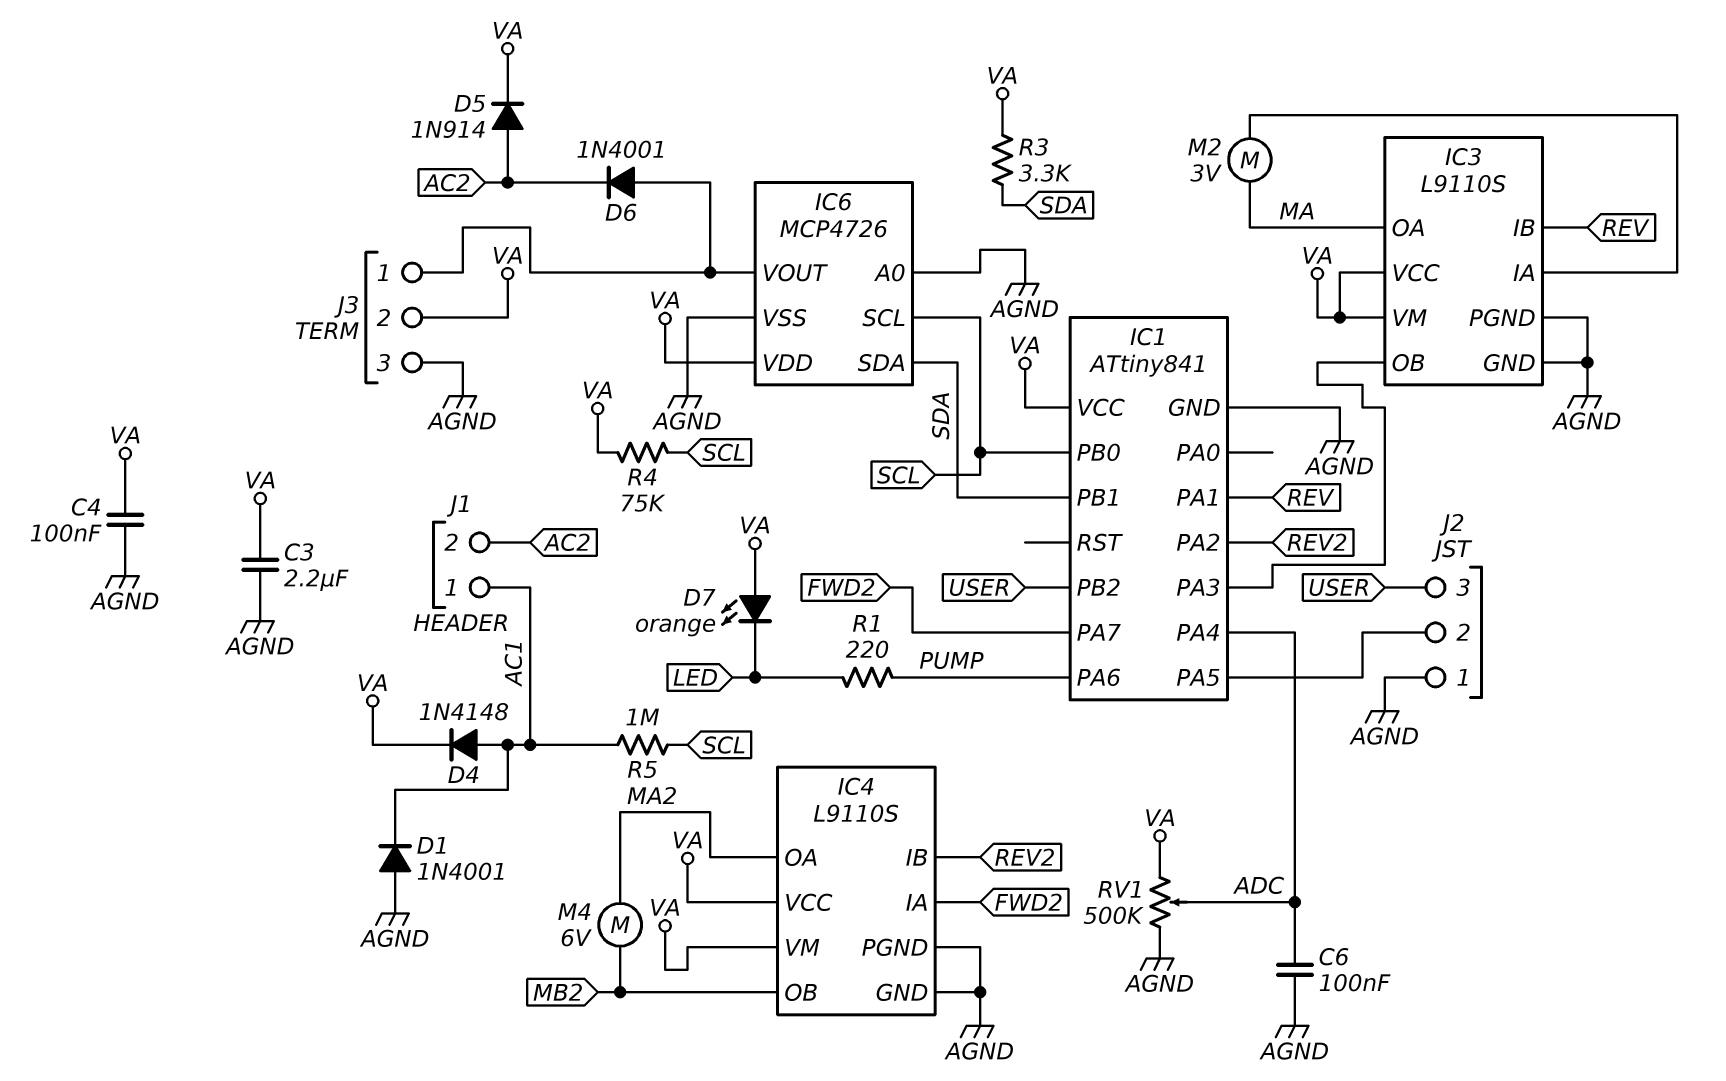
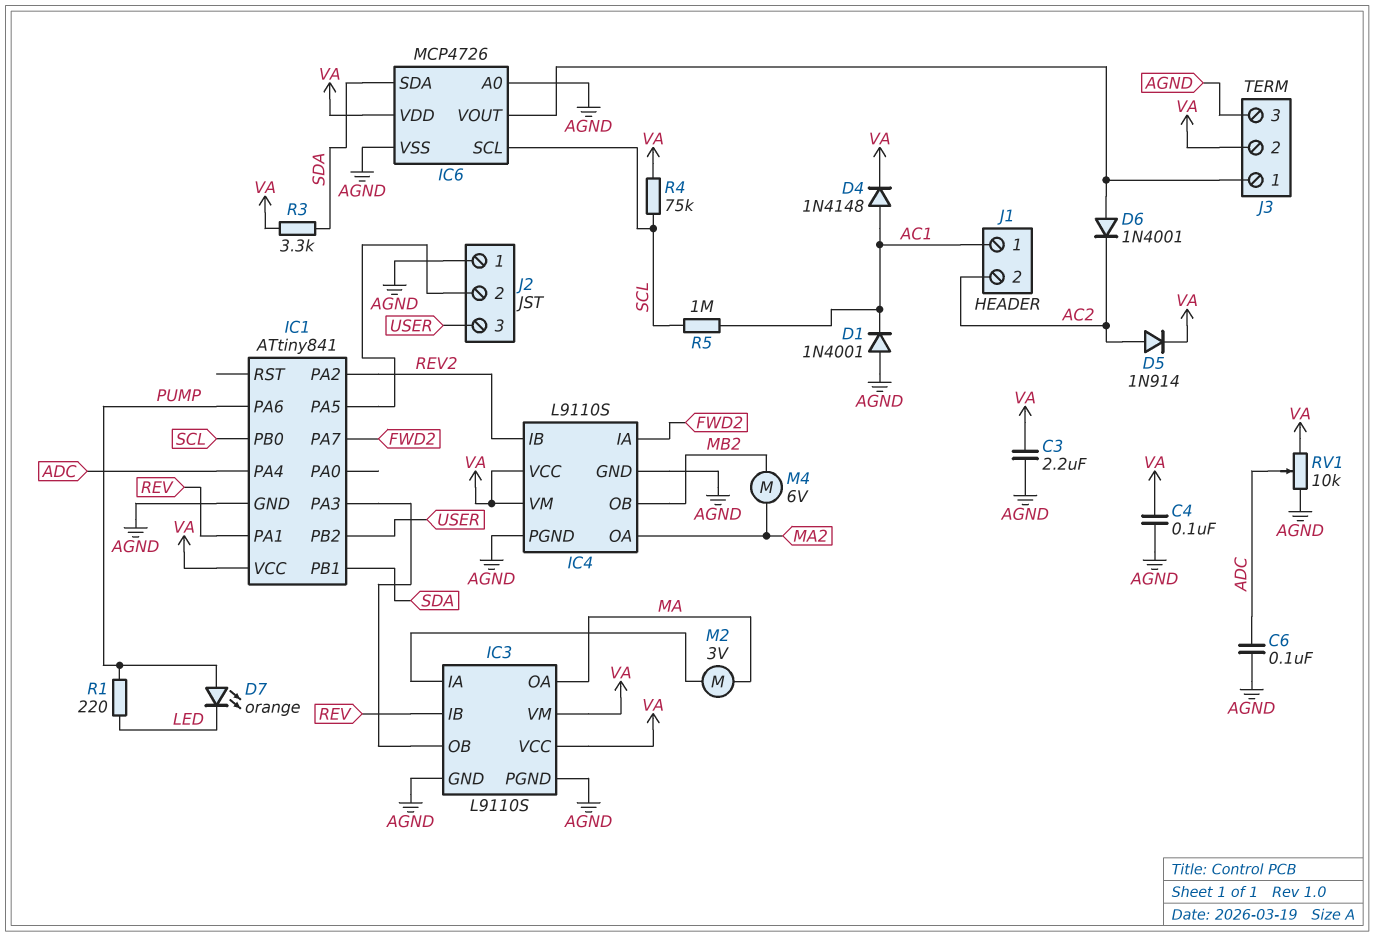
D7: LED orange (A VA, K LED) -> LED orange (A PUMP, K LED)
RV1: 500k (AGND, VA, wiper ADC) -> 10k (AGND, VA, wiper ADC)

